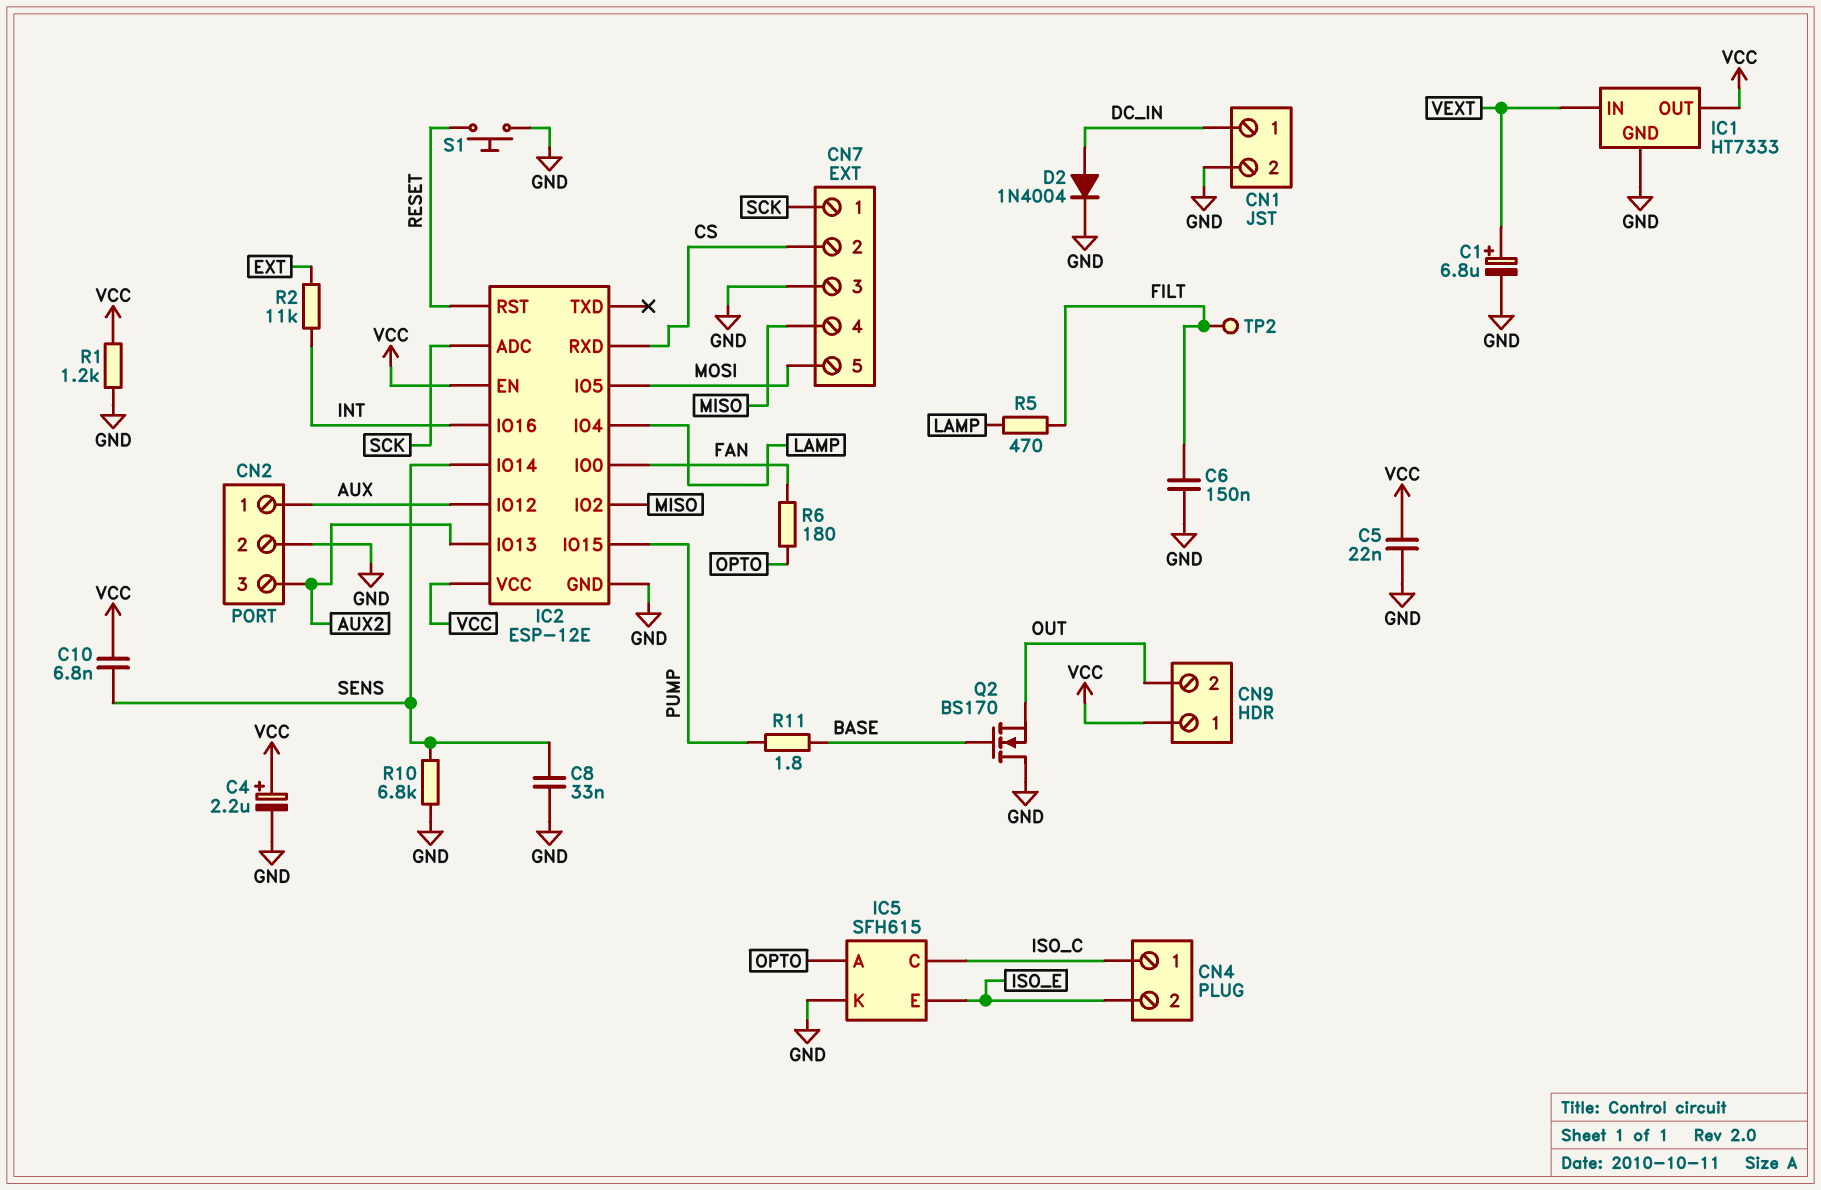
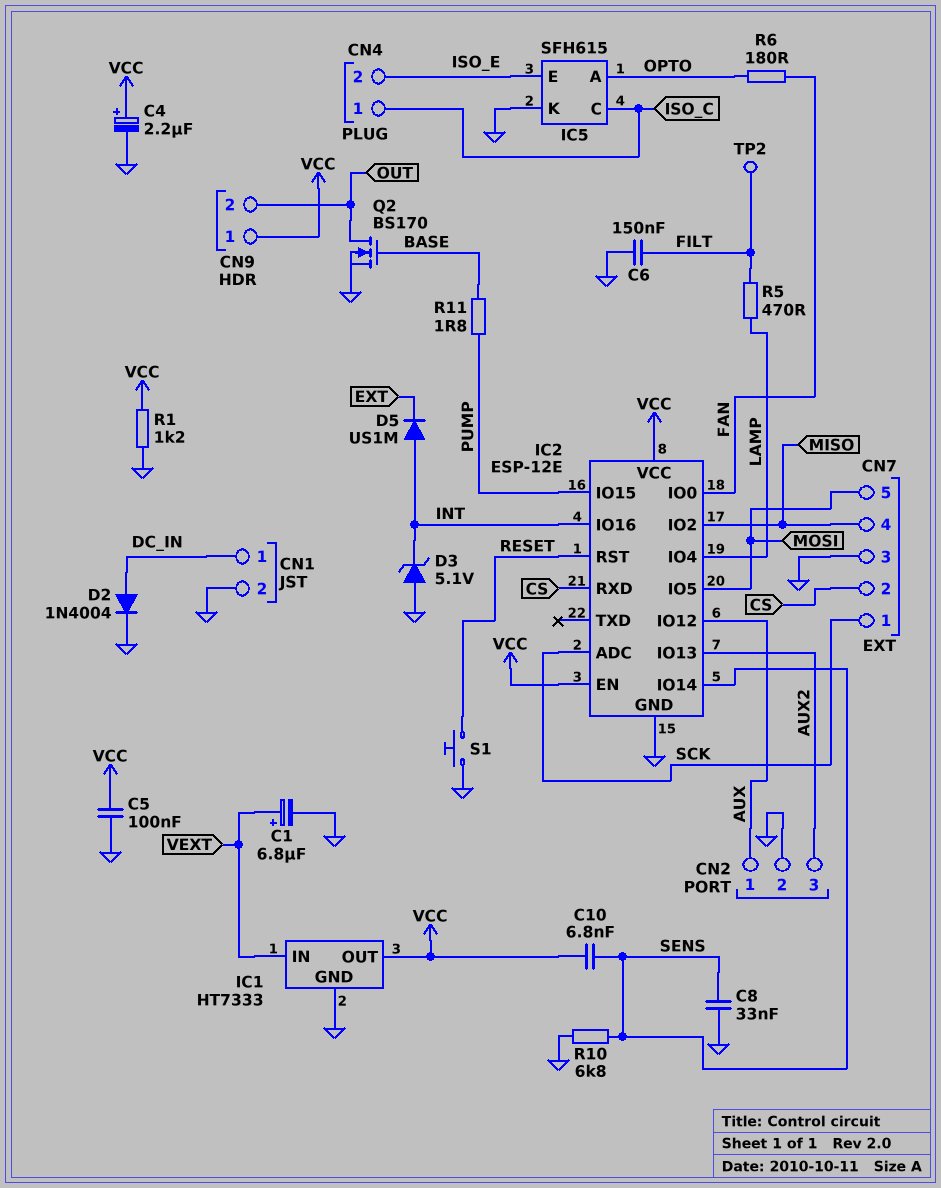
C5: 22nF (GND, VCC) -> 100nF (GND, VCC)
D3: none -> zener 5.1V (A GND, K INT)
D5: none -> diode US1M (A INT, K EXT)
Q2: NMOS BS170 (G BASE, D GND, S OUT) -> NMOS BS170 (G BASE, D OUT, S GND)
R2: 11k (EXT, INT) -> none

